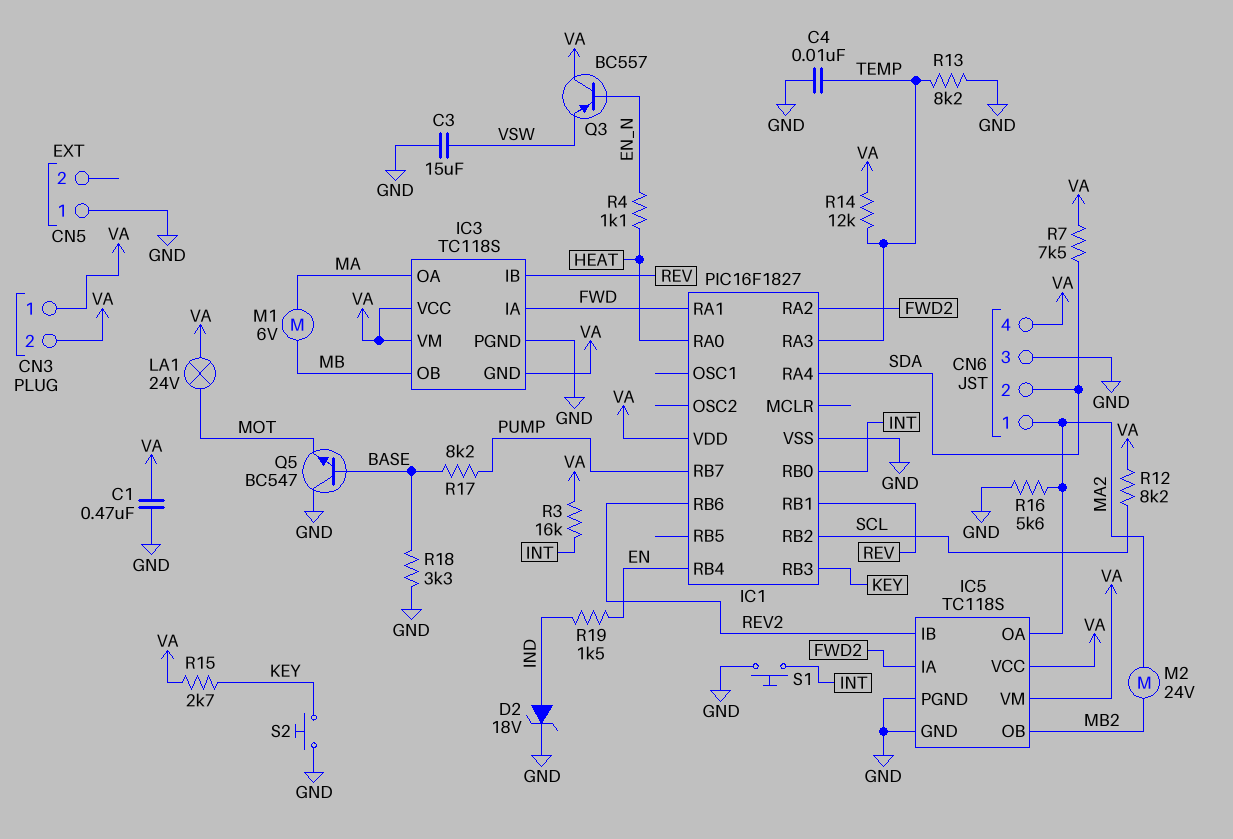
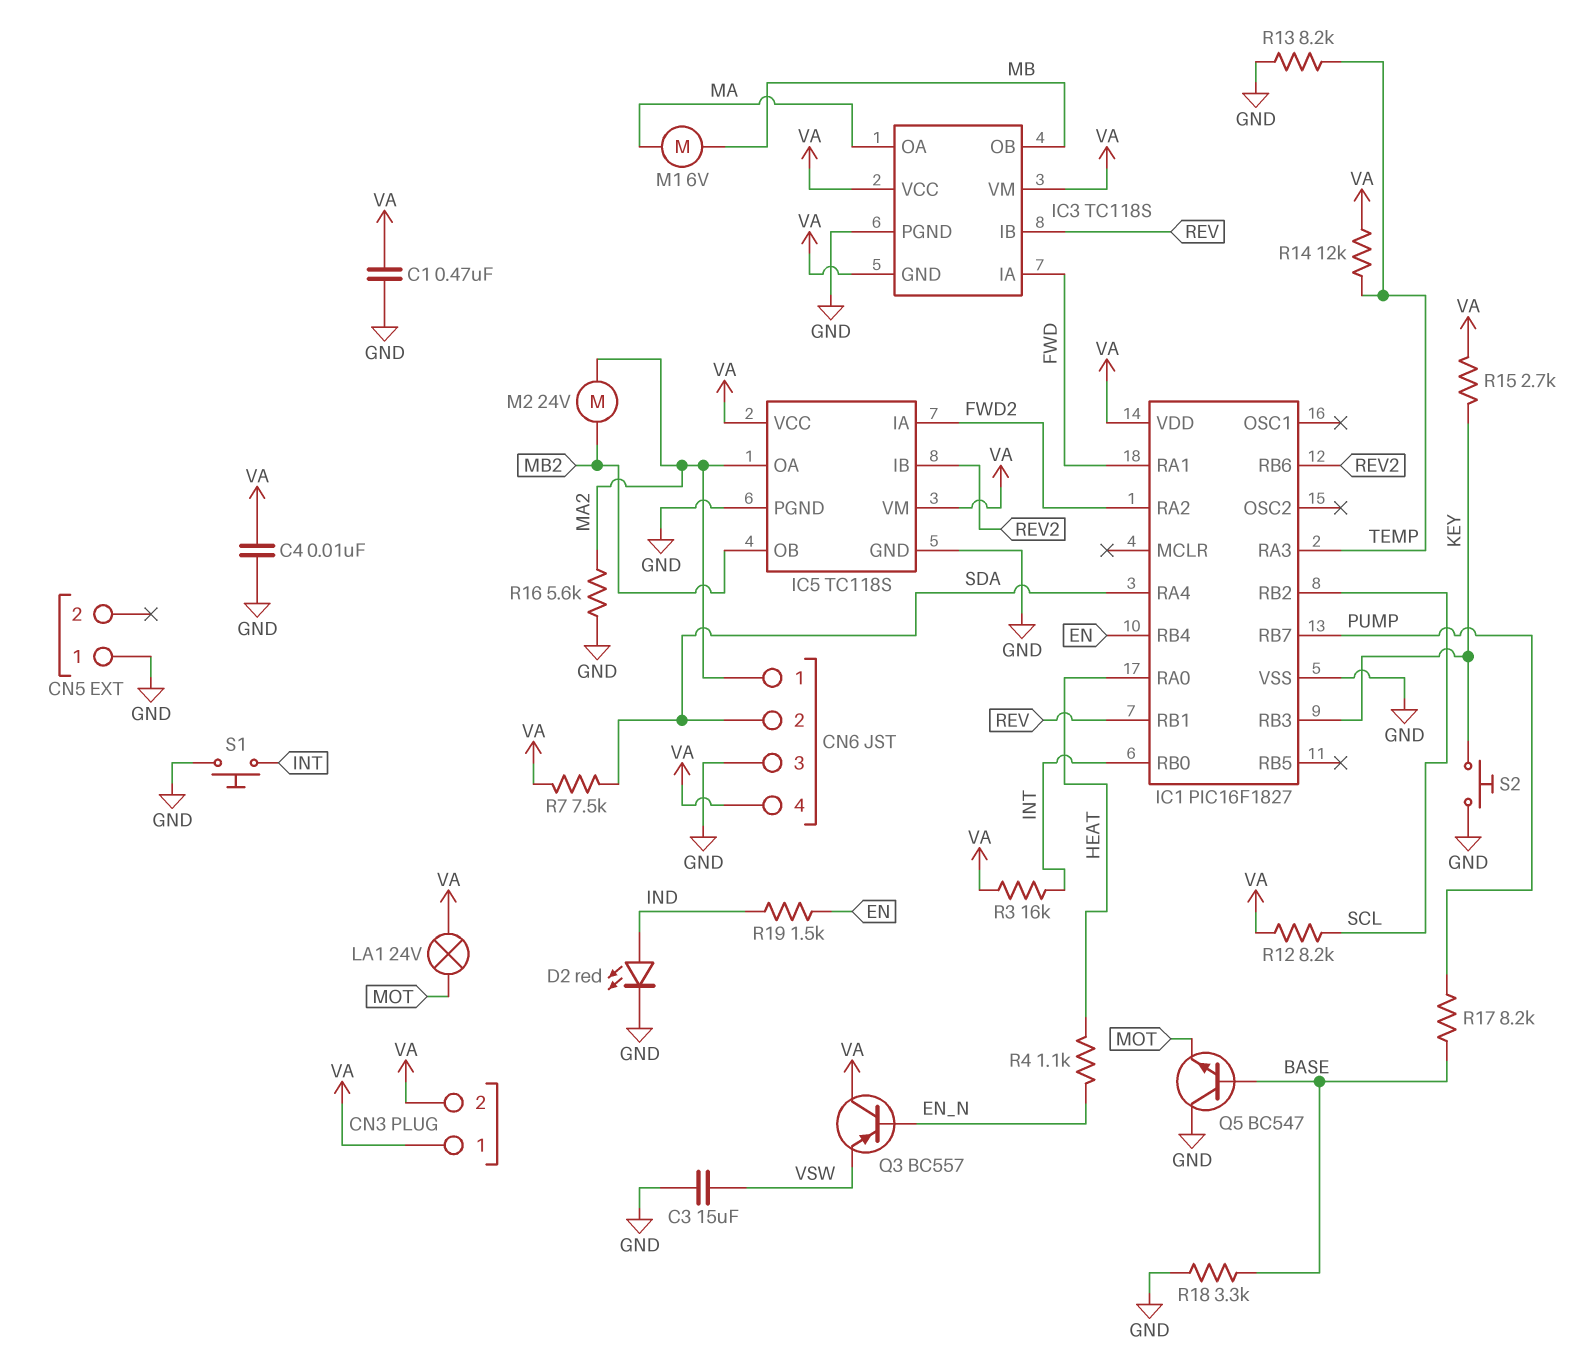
C4: 10nF (GND, TEMP) -> 10nF (GND, VA)
D2: zener 18V (A IND, K GND) -> LED red (A IND, K GND)

